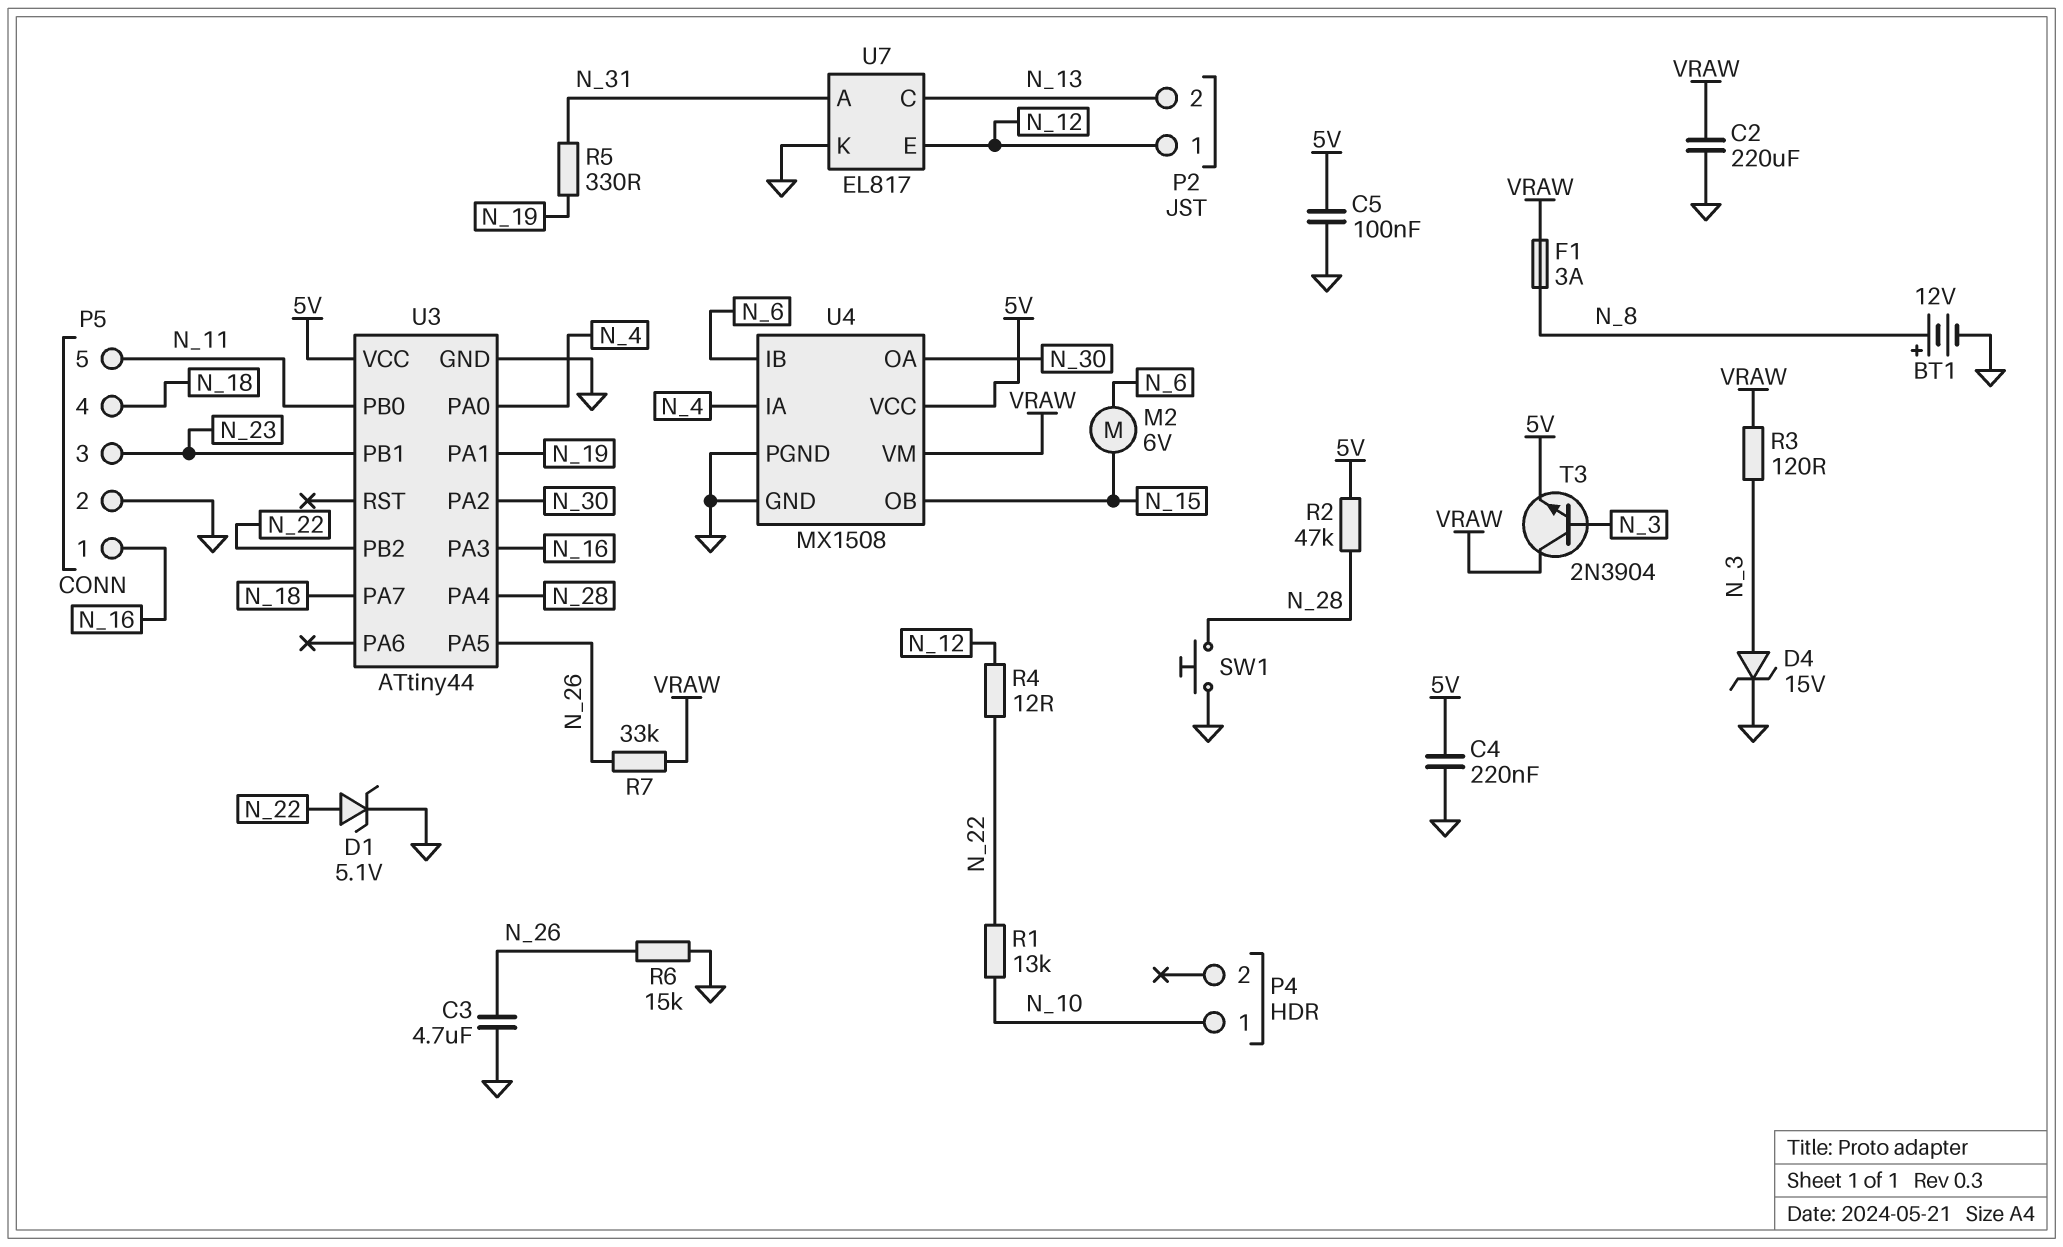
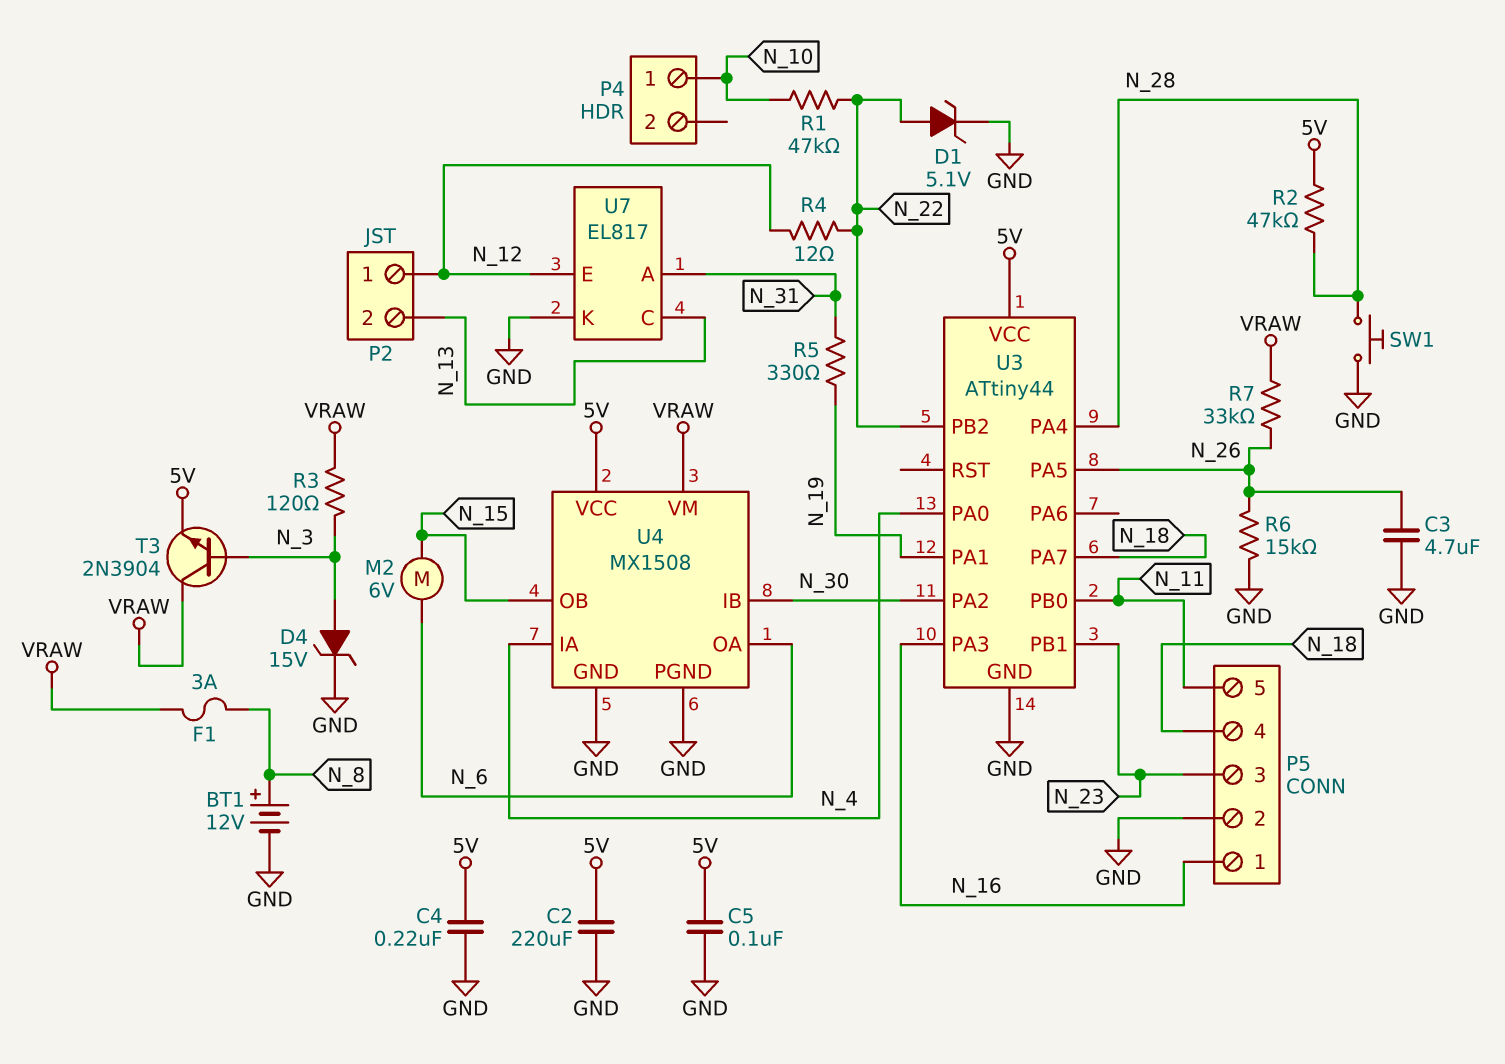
C2: 220uF (GND, VRAW) -> 220uF (5V, GND)
R1: 13k (N_10, N_22) -> 47k (N_10, N_22)
U4 pin IB: N_6 -> N_30
U4 pin OA: N_30 -> N_6

